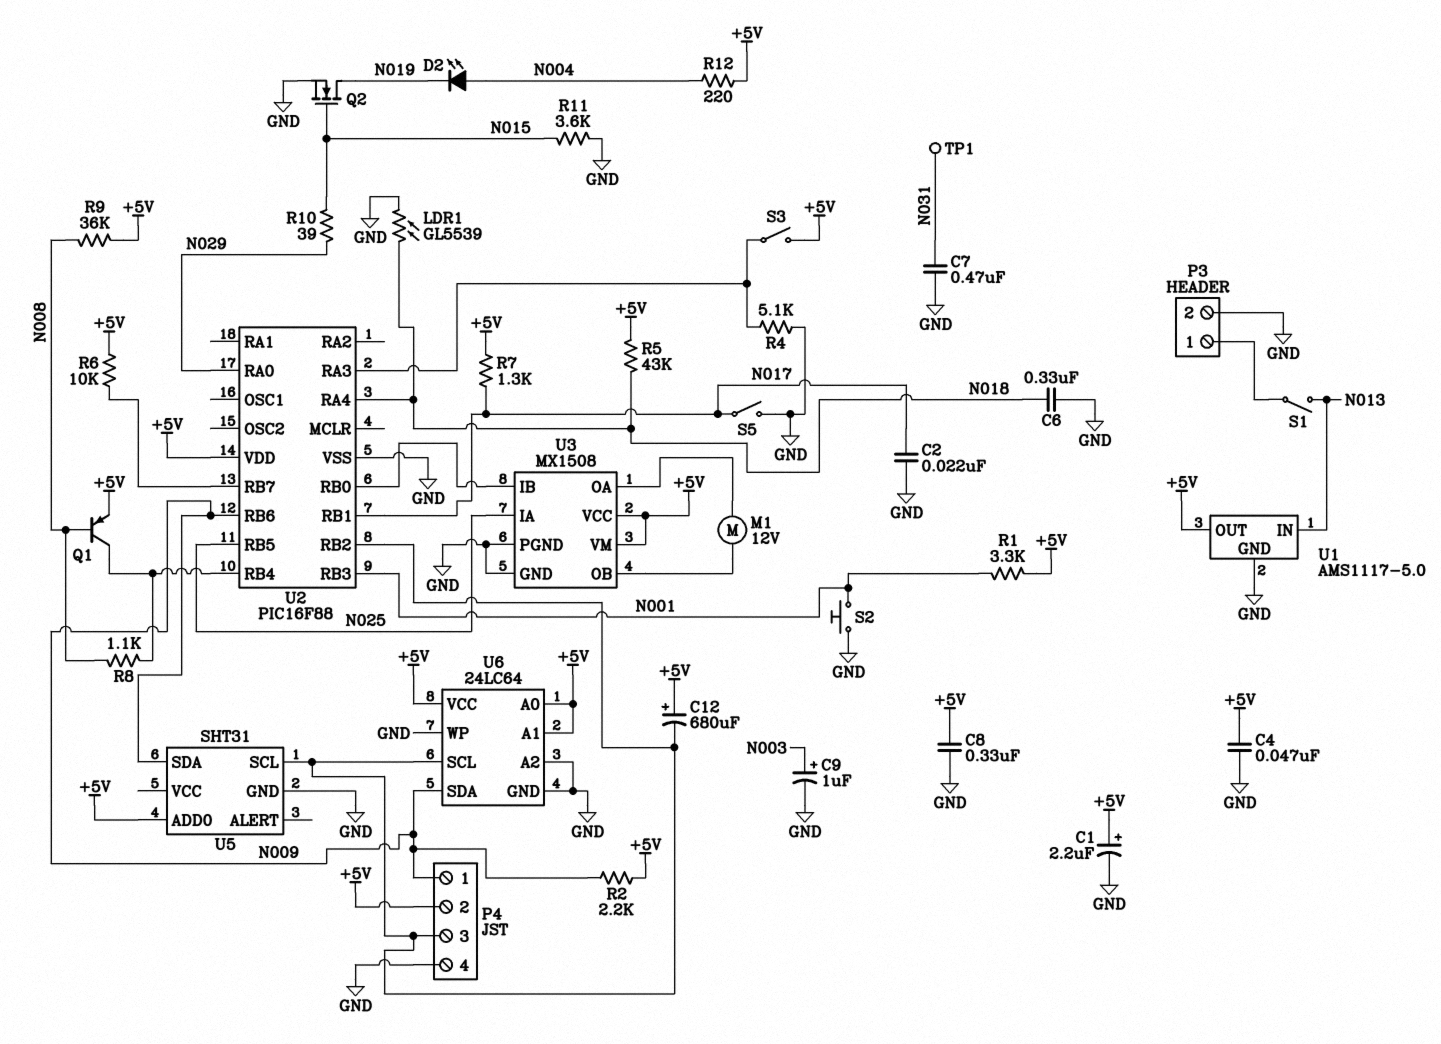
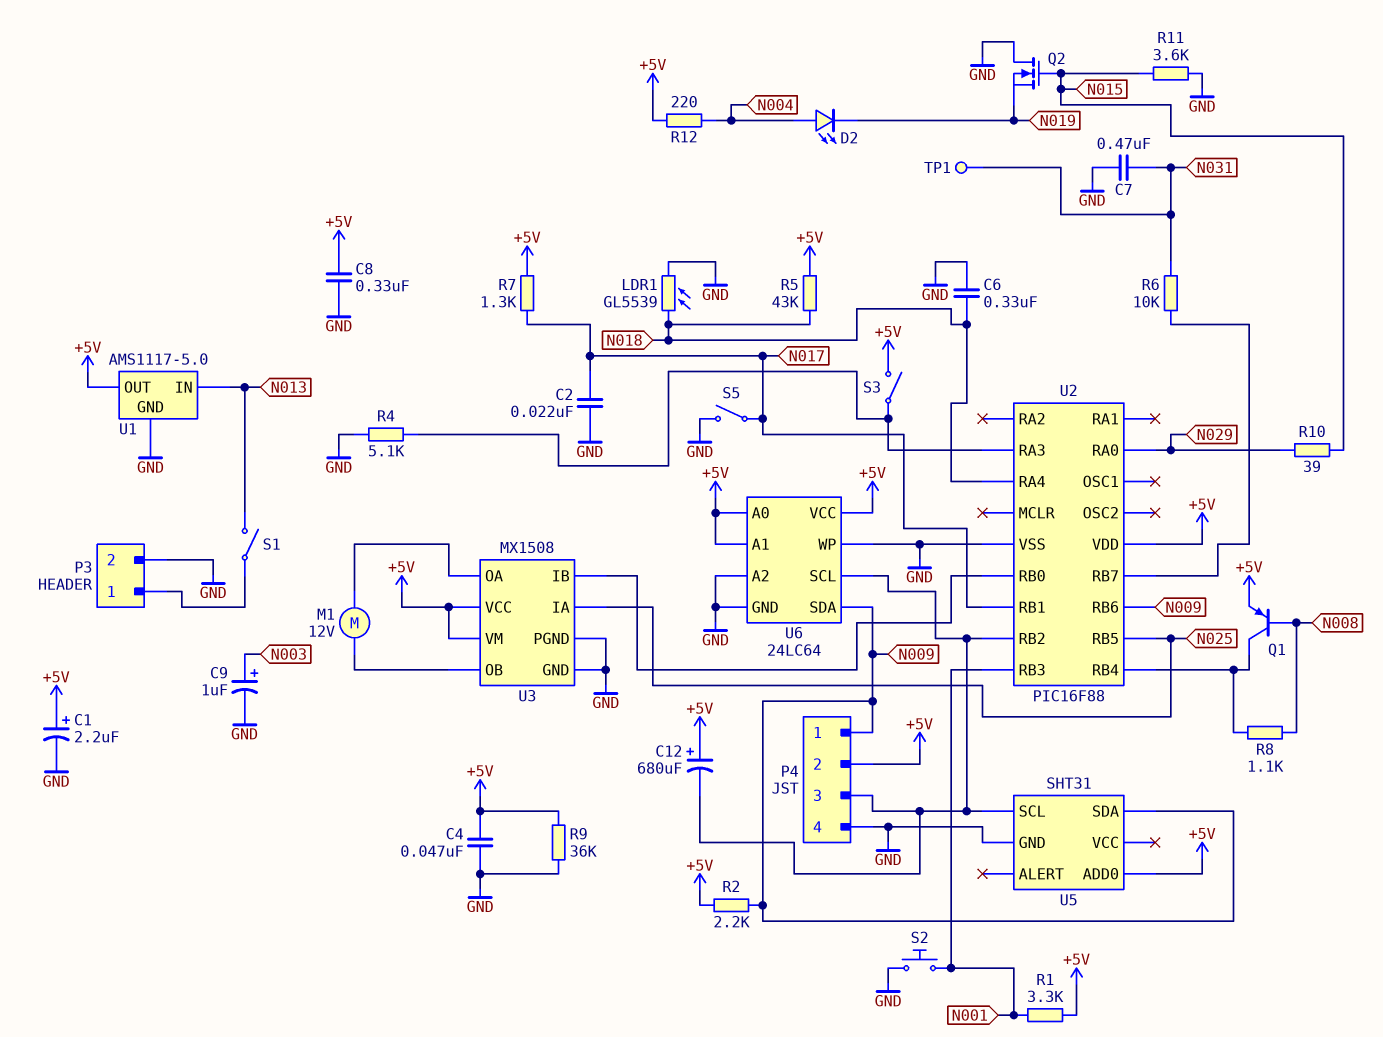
Q2: NMOS (G N015, D N019, S GND) -> NMOS (G N015, D GND, S N019)
R6: 10k (+5V, U2/RB7) -> 10k (N031, U2/RB7)
R9: 36k (+5V, N008) -> 36k (+5V, GND)

